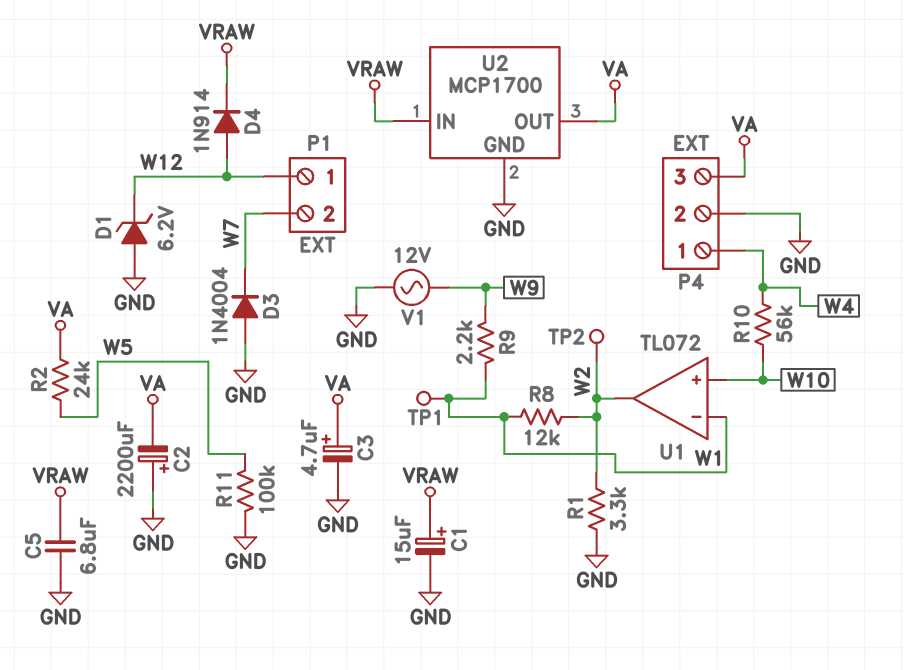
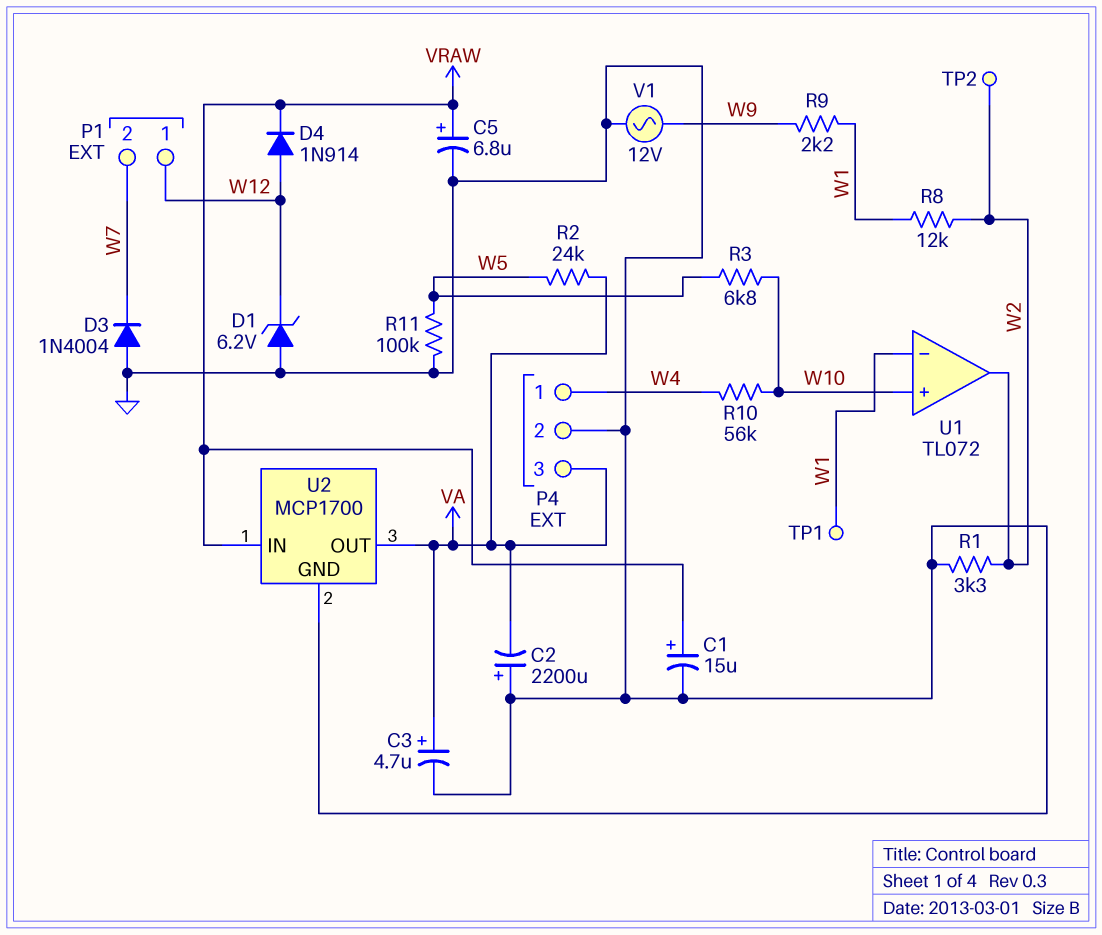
C5: 6.8uF (GND, VRAW) -> 6.8uF (plus VRAW, minus GND)
R3: none -> 6.8k (W5, W10)

